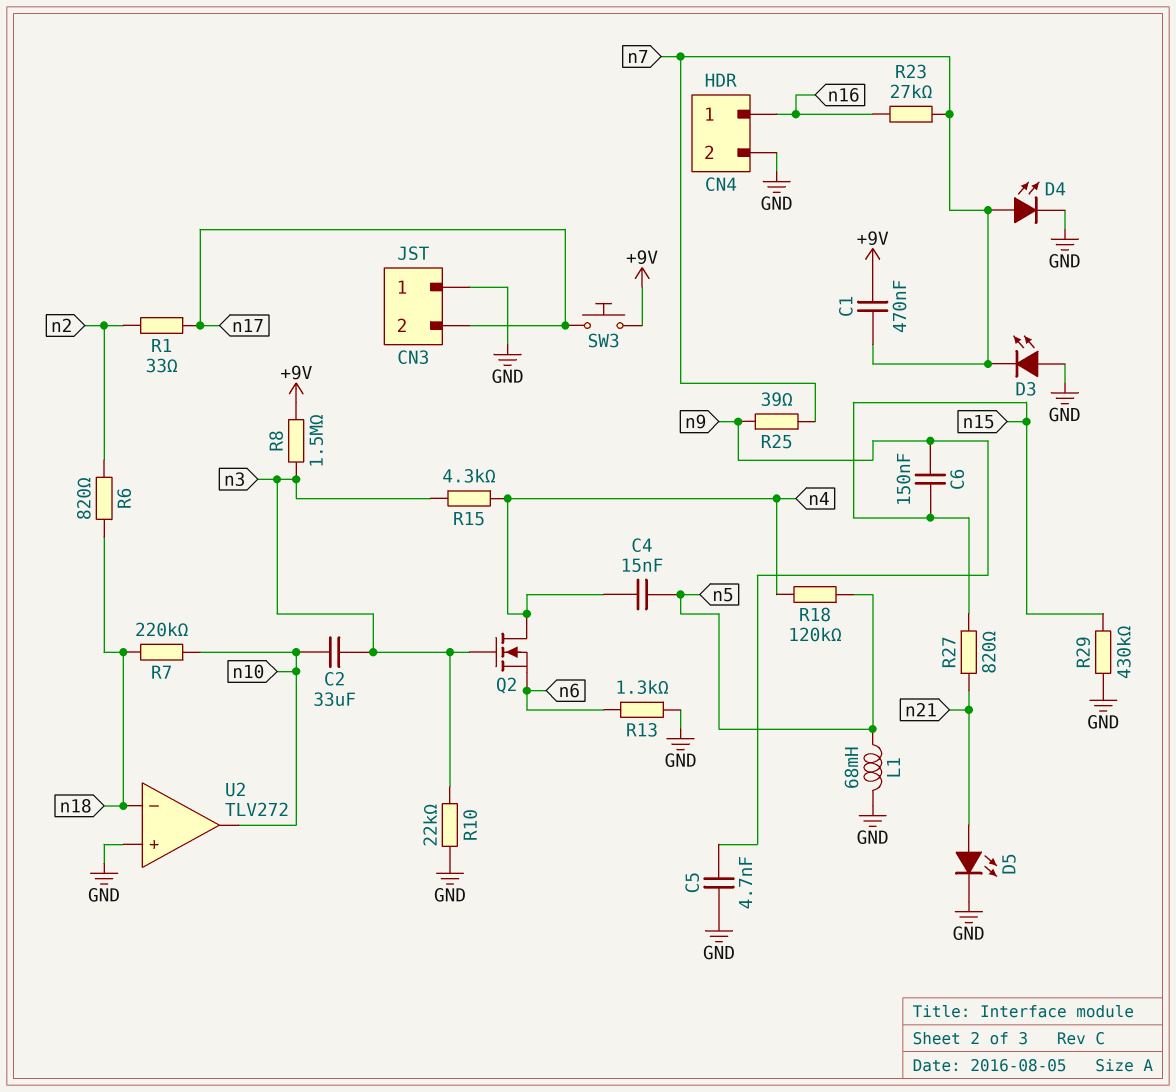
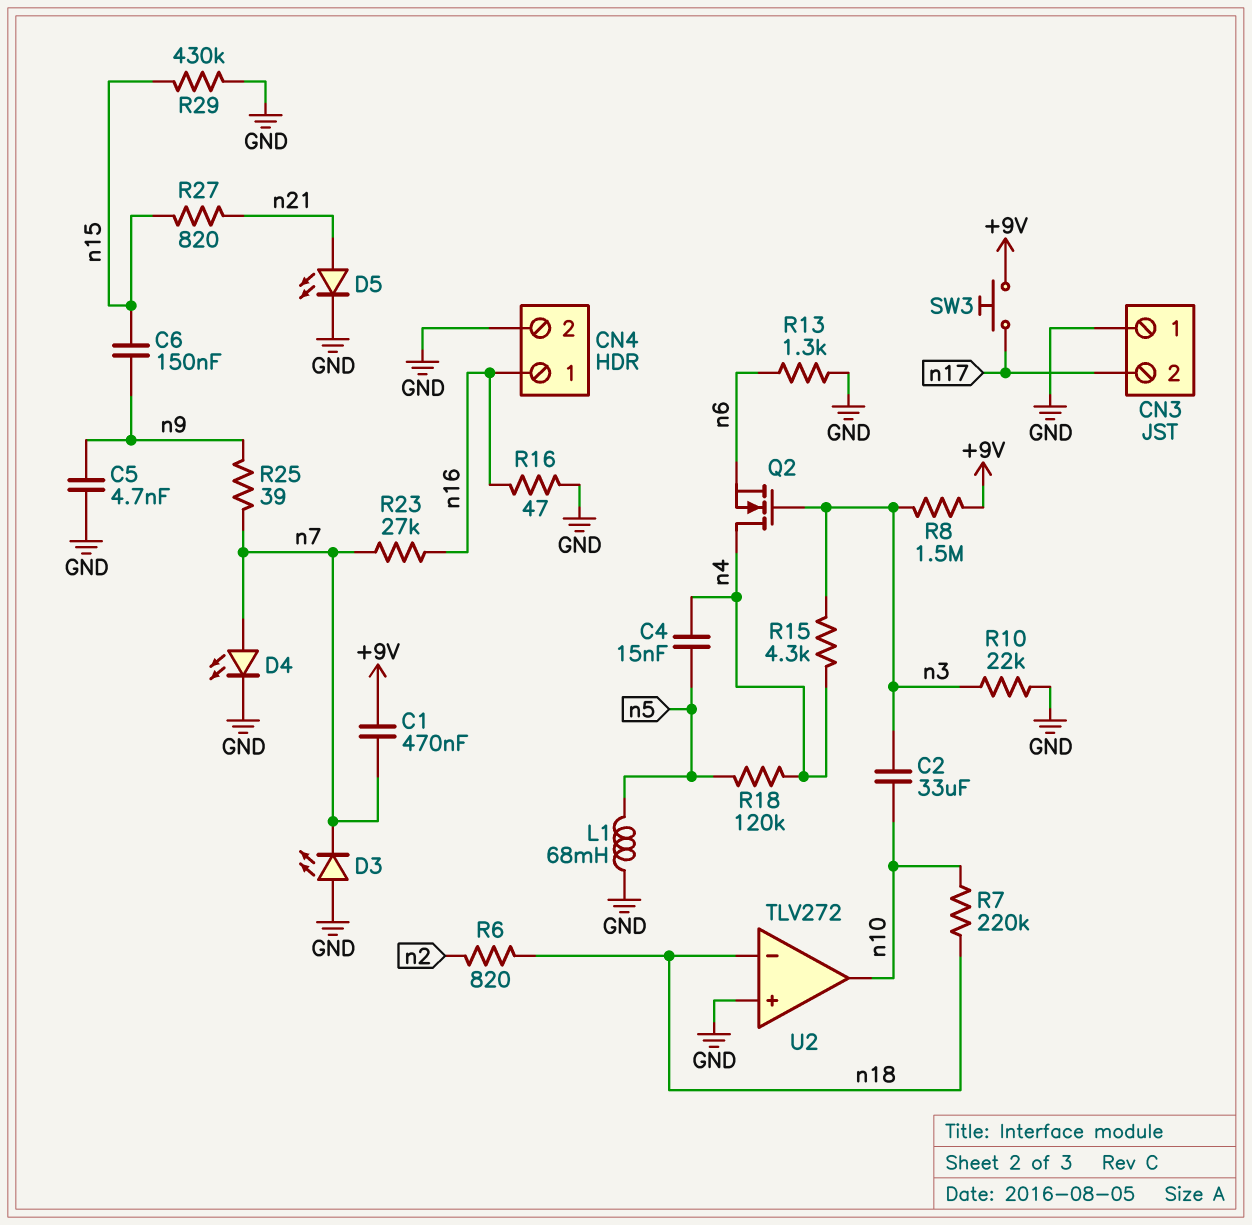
R1: 33 (n2, n17) -> none
R16: none -> 47 (GND, n16)

